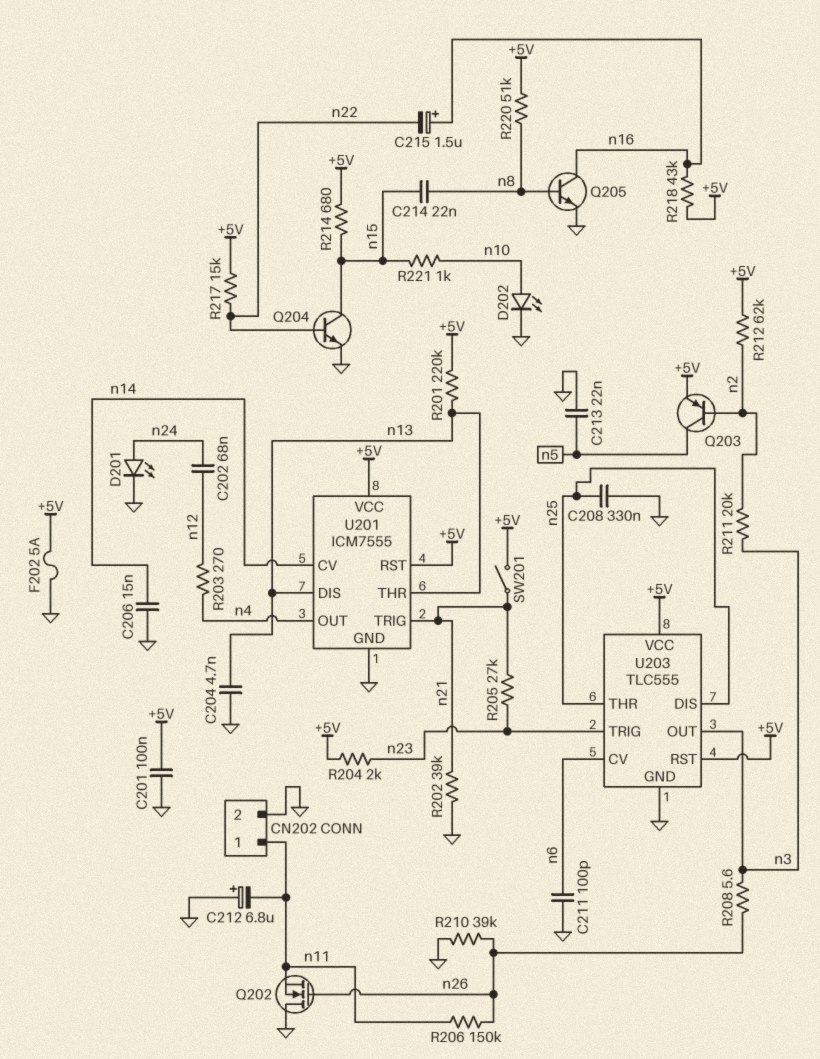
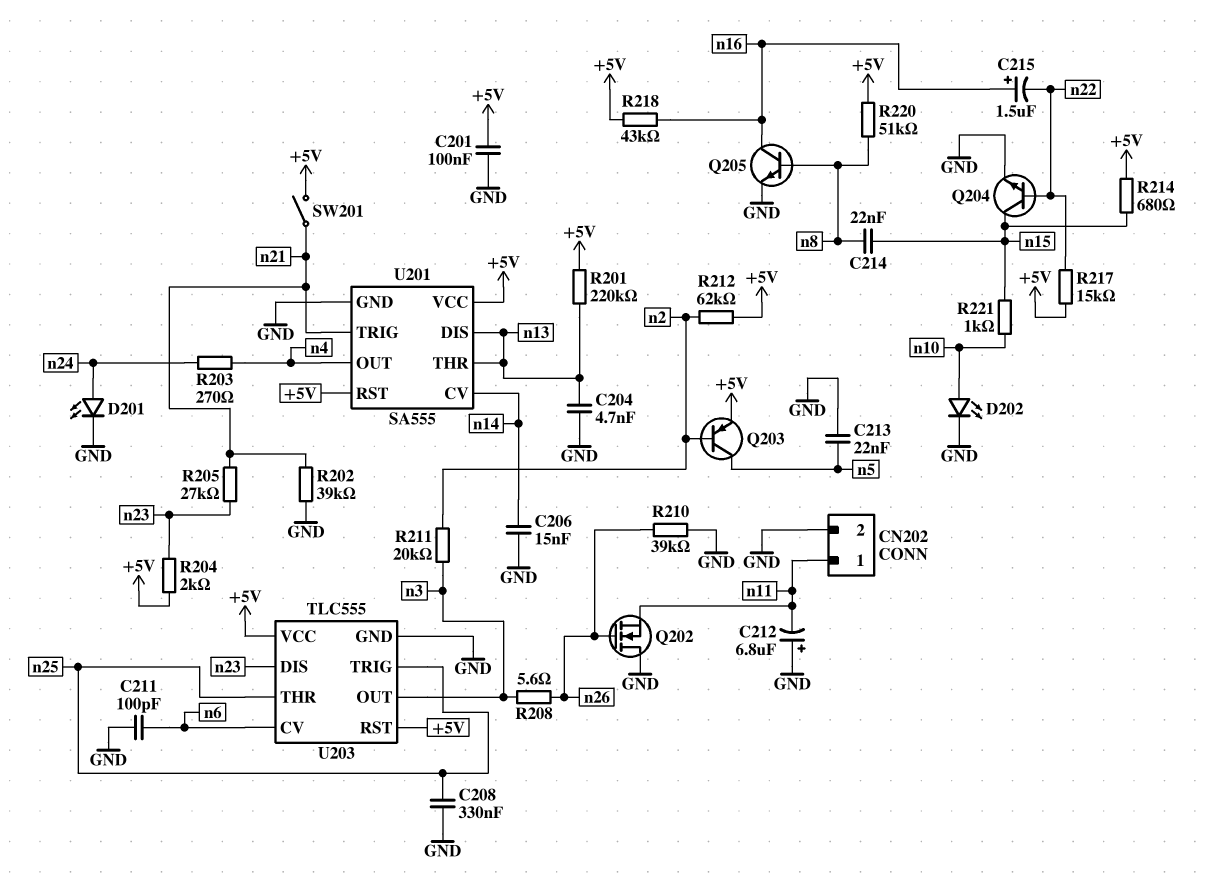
C202: 68nF (n12, n24) -> none
F202: 5A (+5V, GND) -> none
R203: 270 (n4, n12) -> 270 (n4, n24)
R206: 150k (n11, n26) -> none
U201: ICM7555 -> SA555
U203 pin DIS: n25 -> n23
U203 pin TRIG: n23 -> n25

